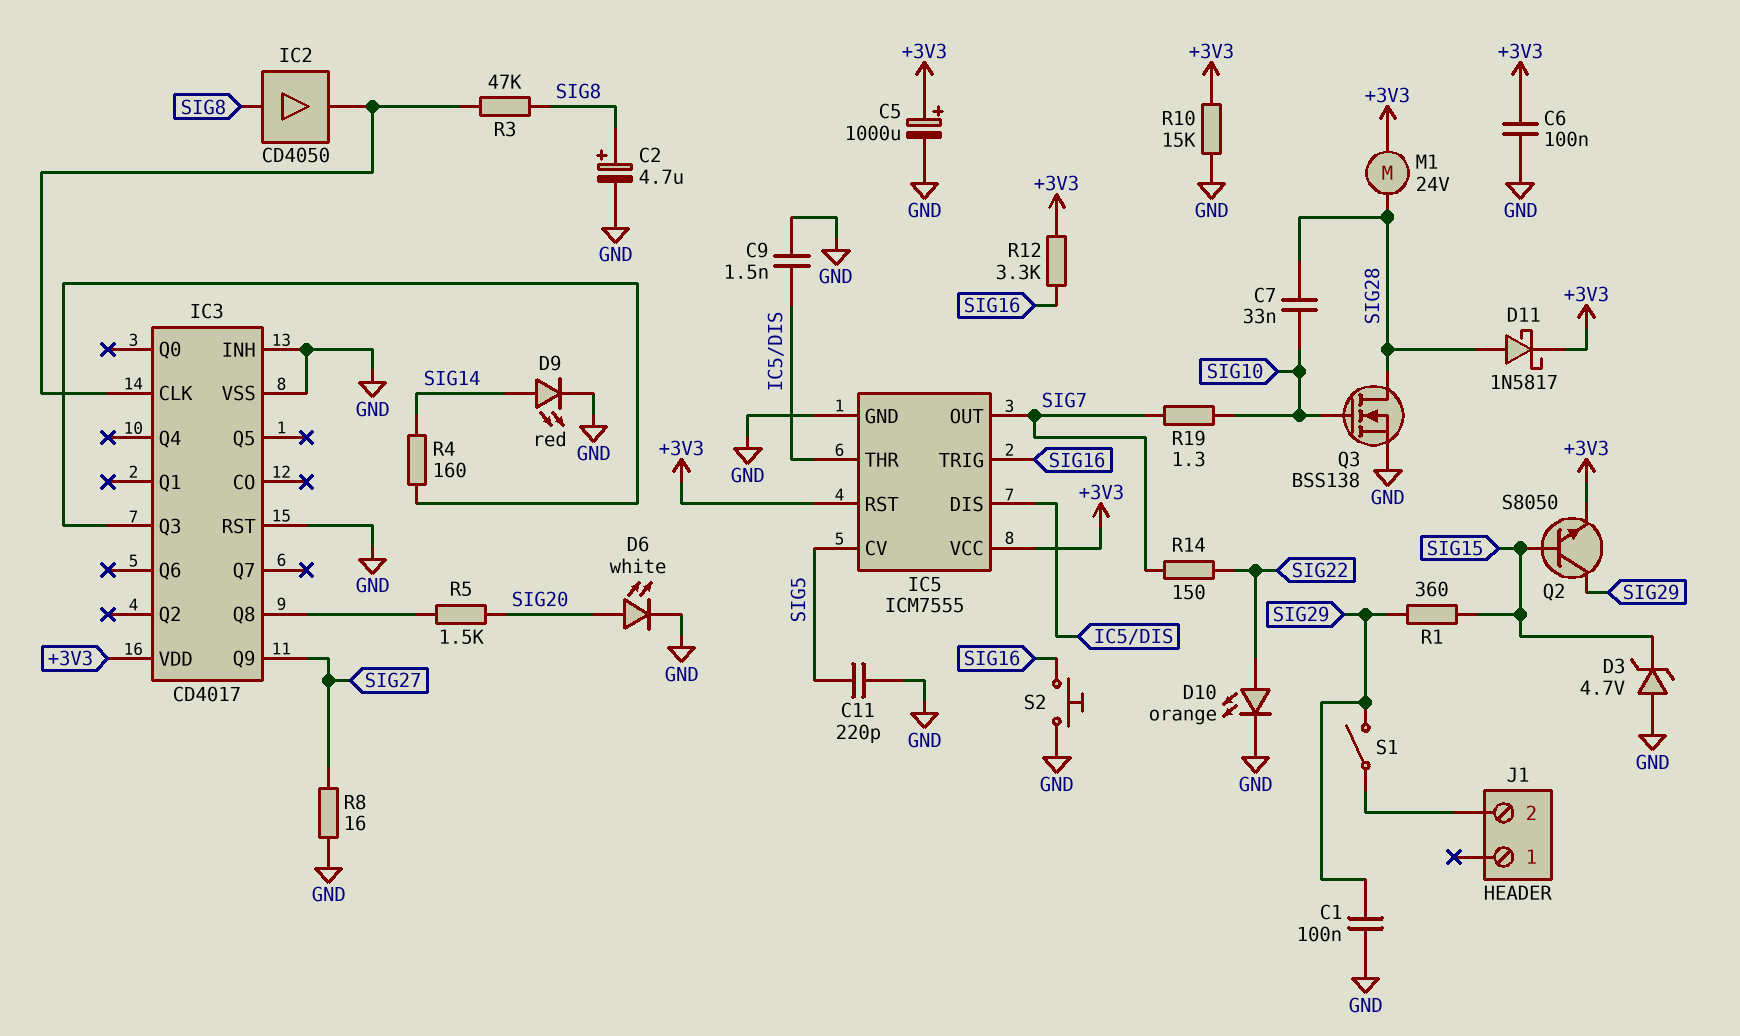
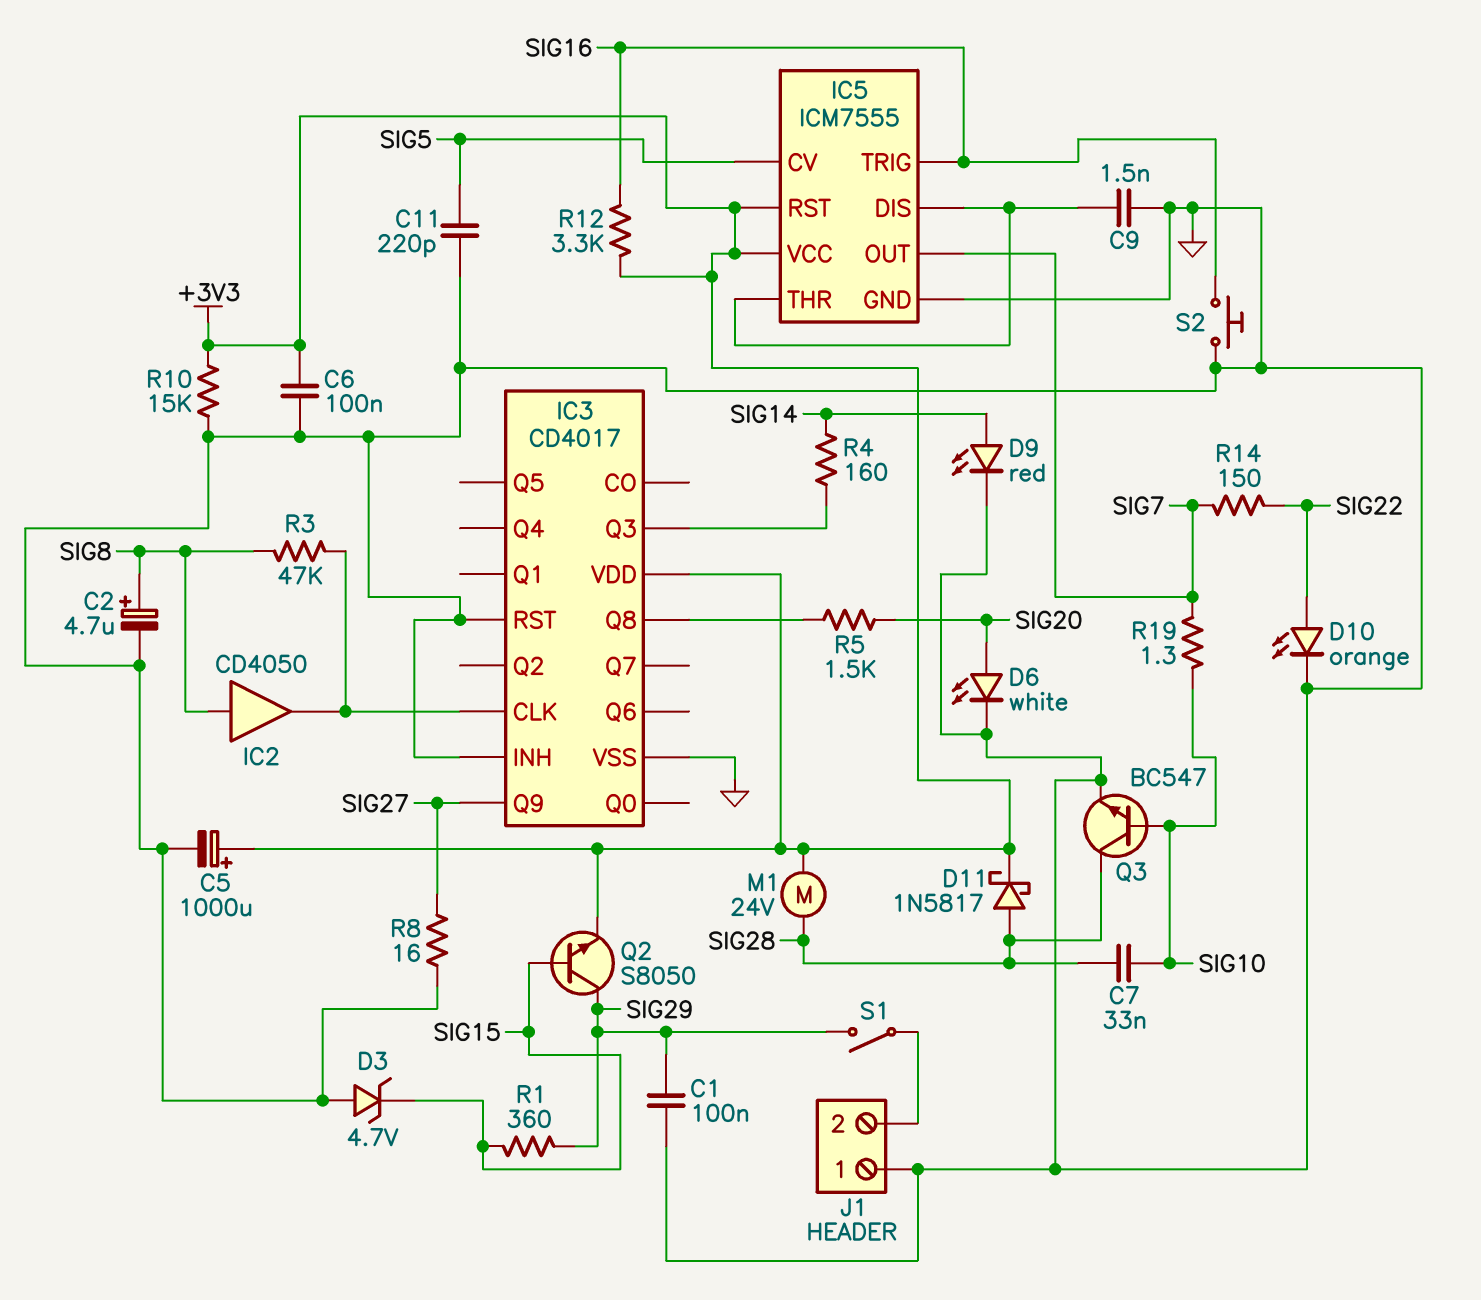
J1 pin 1: none -> GND
Q3: NMOS BSS138 (G SIG10, D SIG28, S GND) -> NPN BC547 (B SIG10, C SIG28, E GND)

